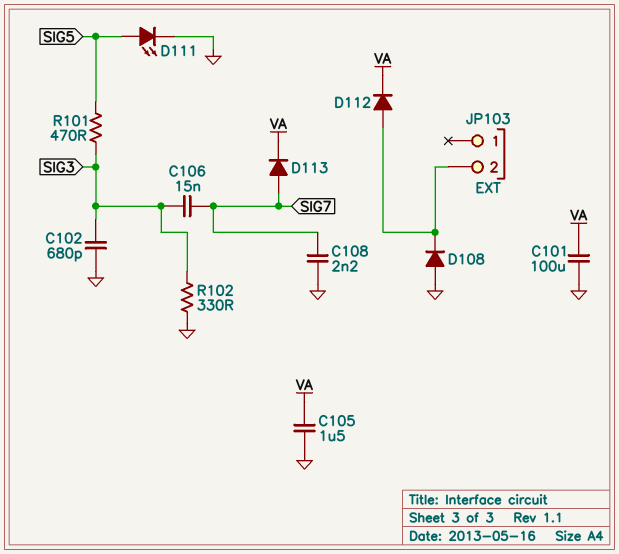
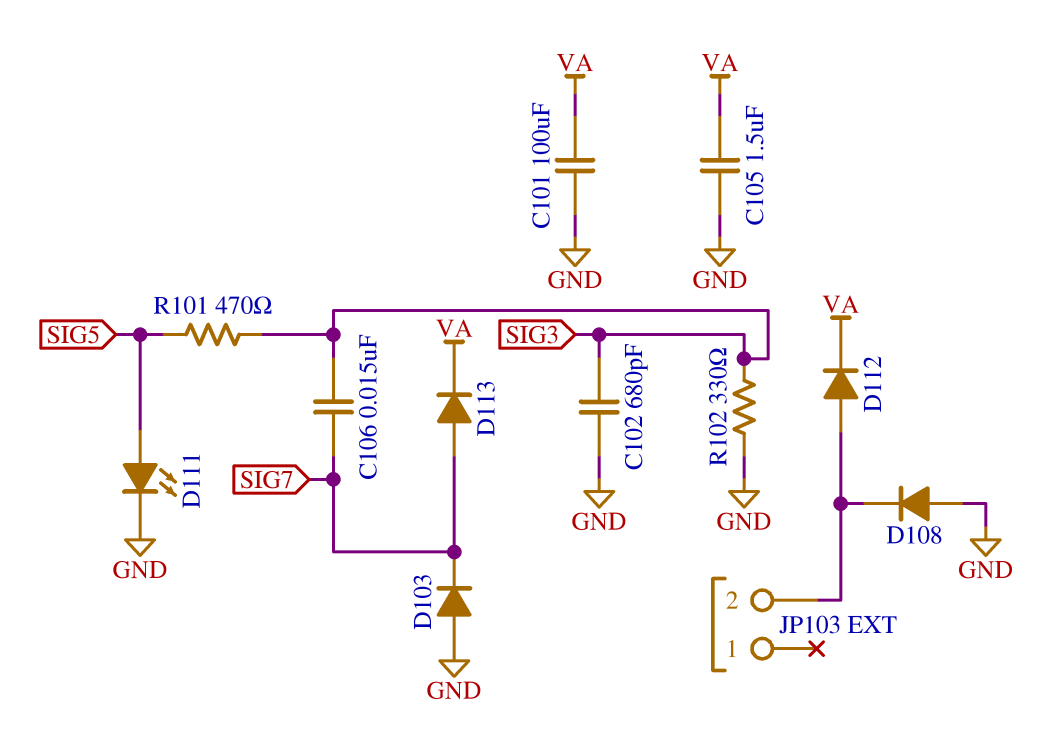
C108: 2.2nF (GND, SIG7) -> none
D103: none -> diode (A GND, K SIG7)

